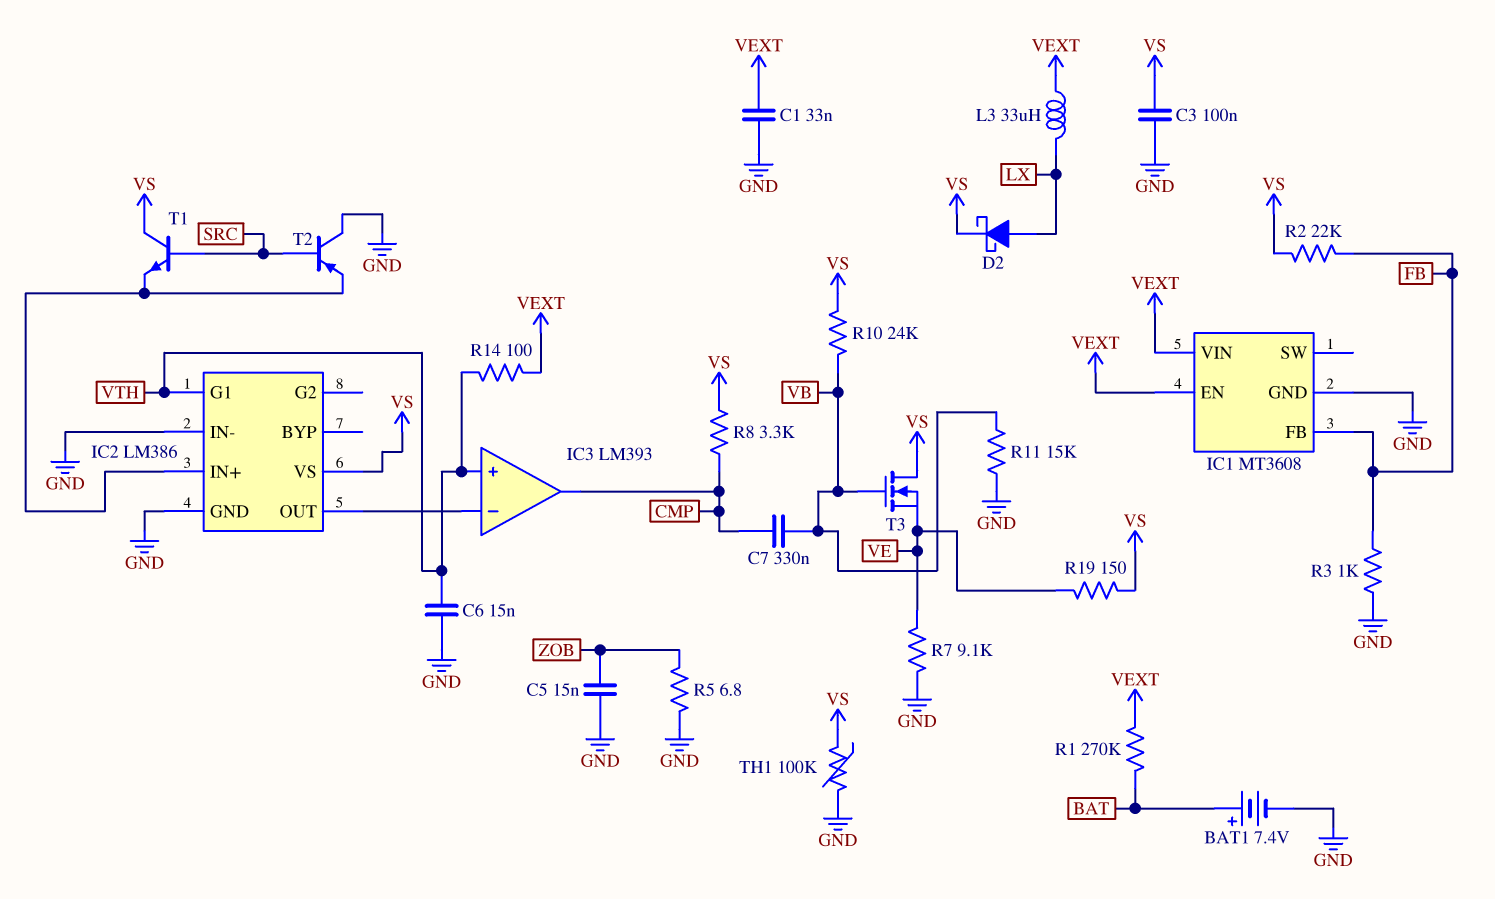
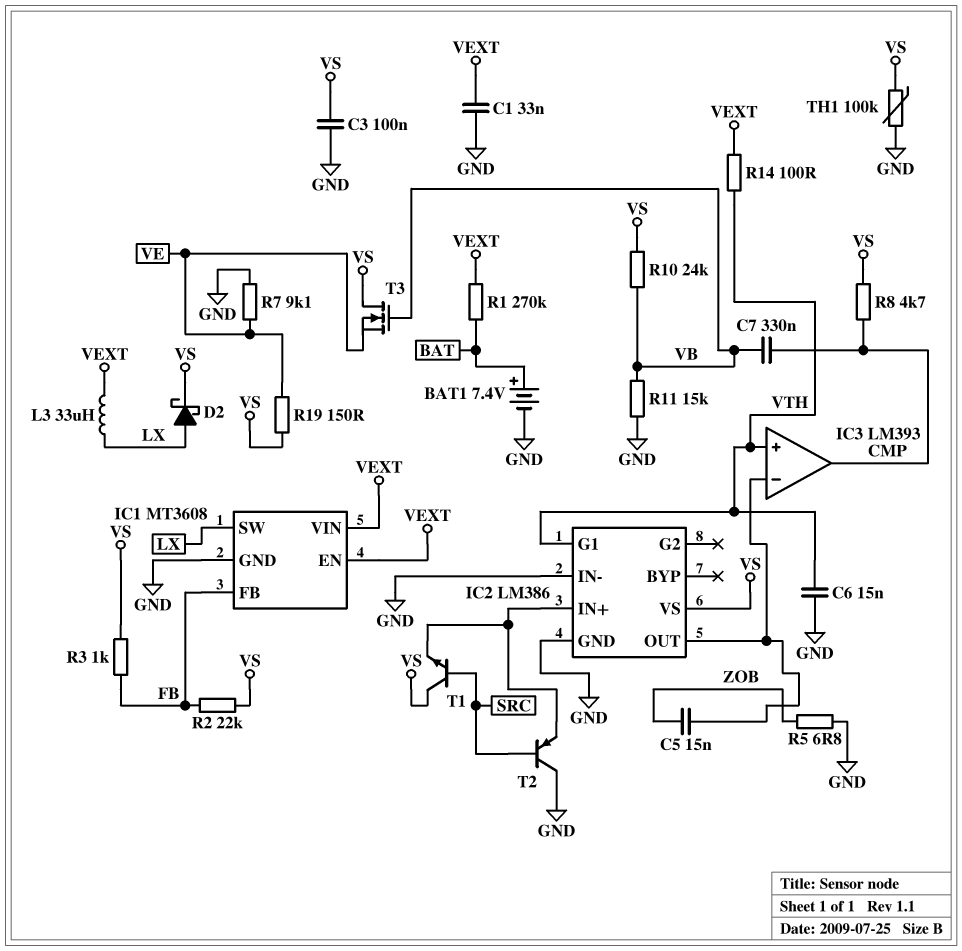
C5: 15nF (GND, ZOB) -> 15nF (IC2/OUT, ZOB)
IC1 pin SW: none -> LX
R3: 1k (FB, GND) -> 1k (FB, VS)
R8: 3.3k (CMP, VS) -> 4.7k (CMP, VS)

